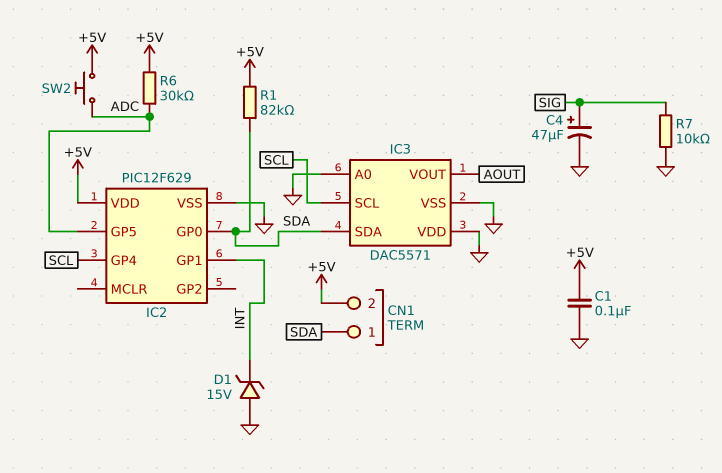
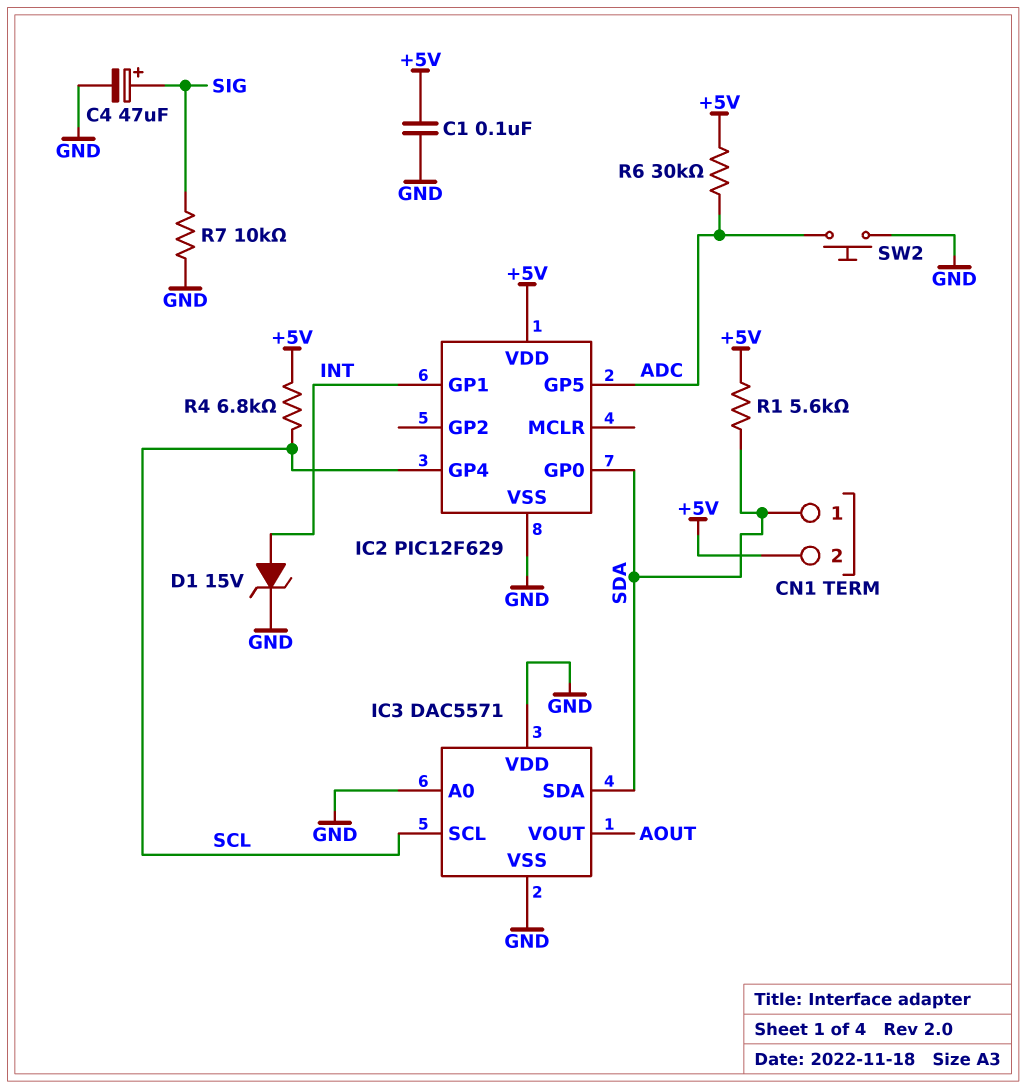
D1: zener 15V (A GND, K INT) -> zener 15V (A INT, K GND)
R1: 82k (+5V, SDA) -> 5.6k (+5V, SDA)
R4: none -> 6.8k (+5V, SCL)
SW2: button (+5V, ADC) -> button (ADC, GND)

